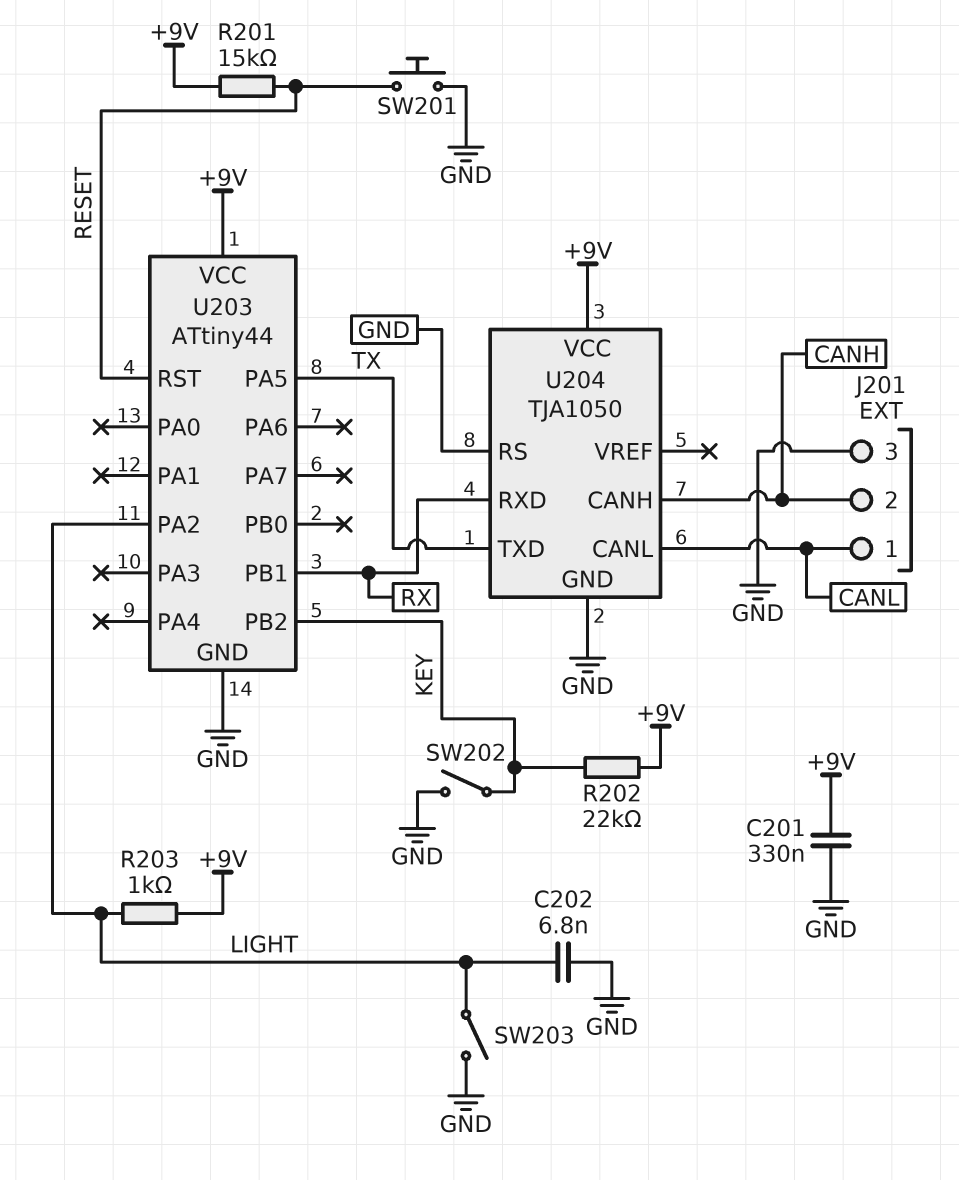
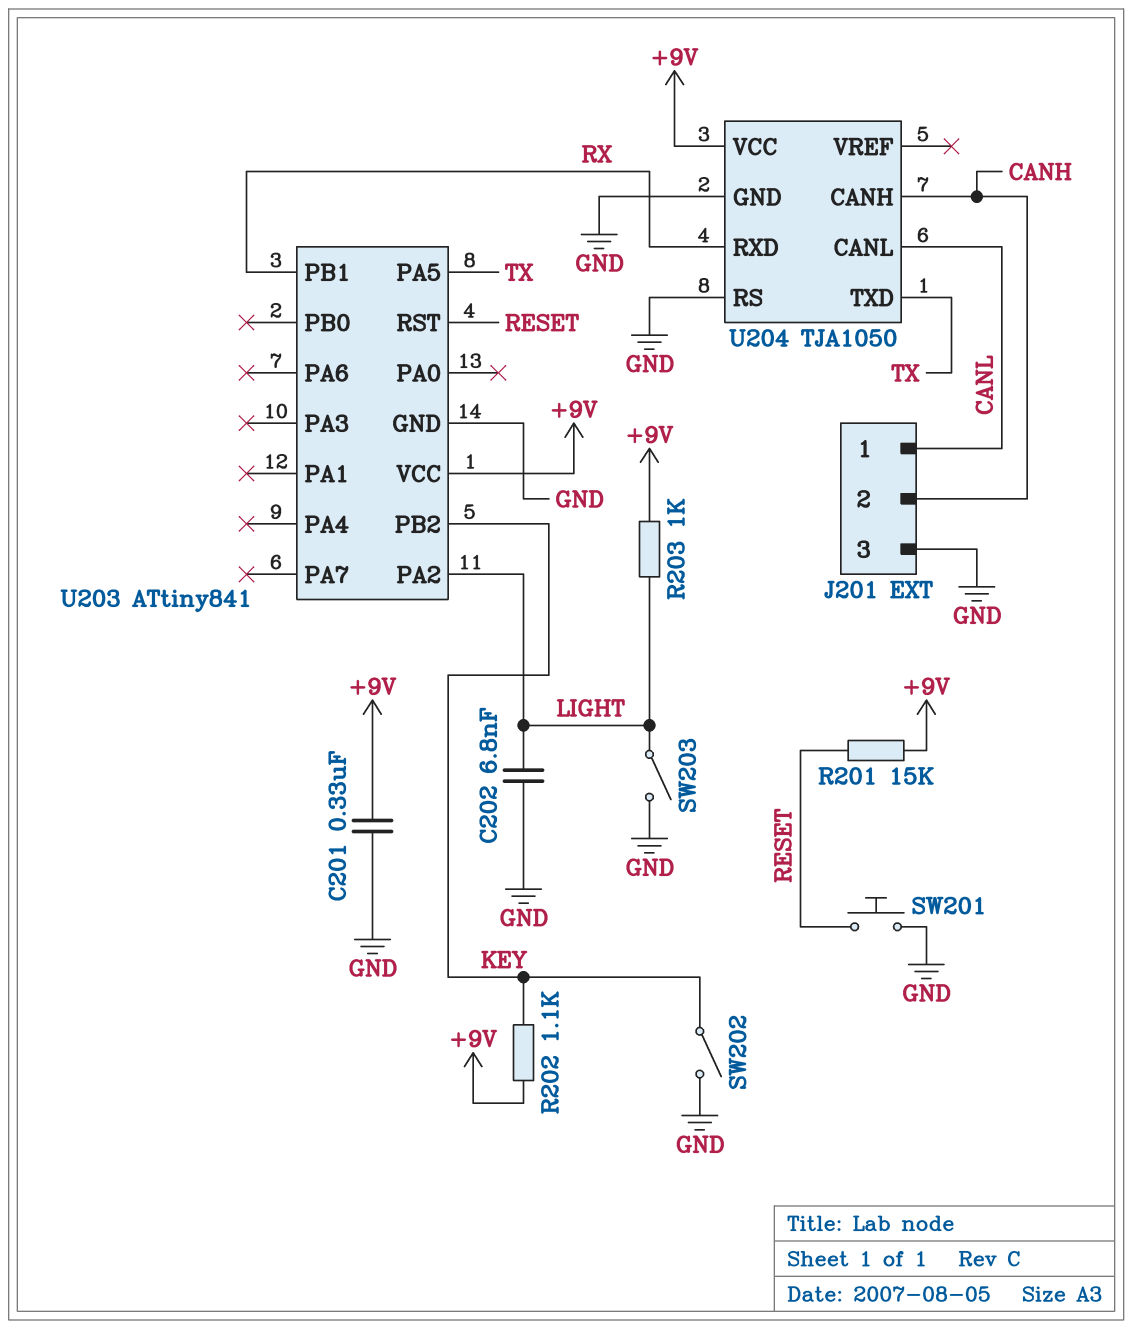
R202: 22k (+9V, KEY) -> 1.1k (+9V, KEY)
U203: ATtiny44 -> ATtiny841

